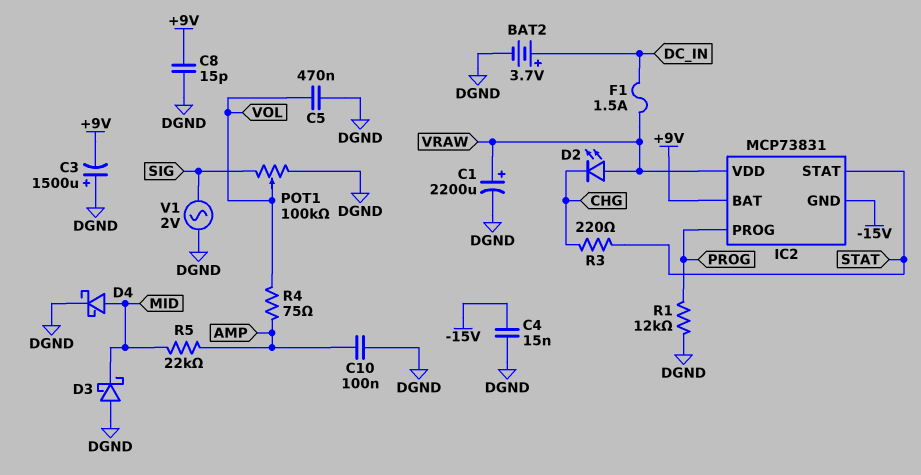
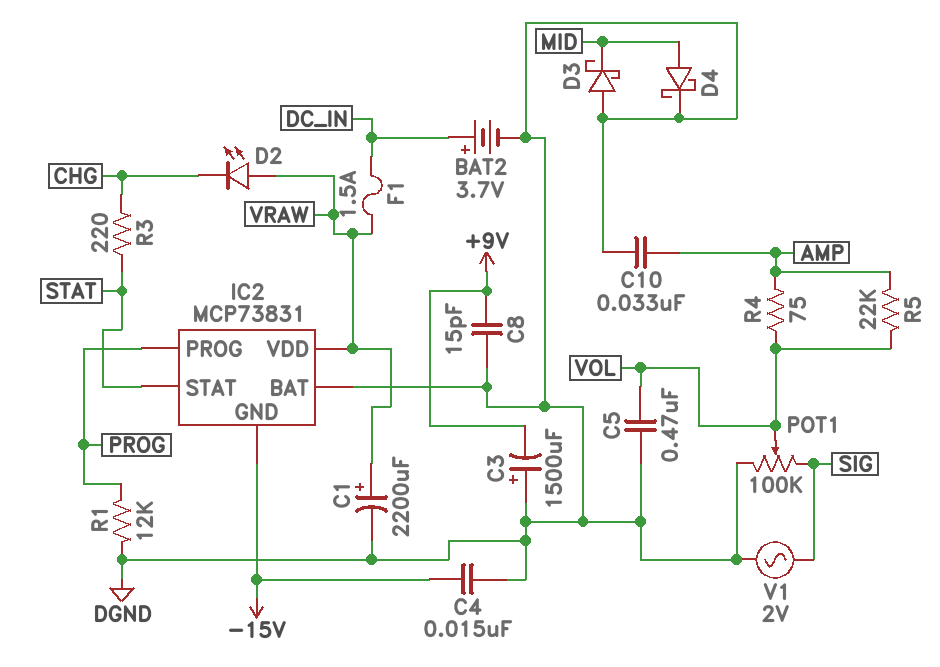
C10: 100nF (AMP, DGND) -> 33nF (AMP, DGND)
IC2 pin BAT: +9V -> DGND
R5: 22k (AMP, MID) -> 22k (AMP, VOL)

